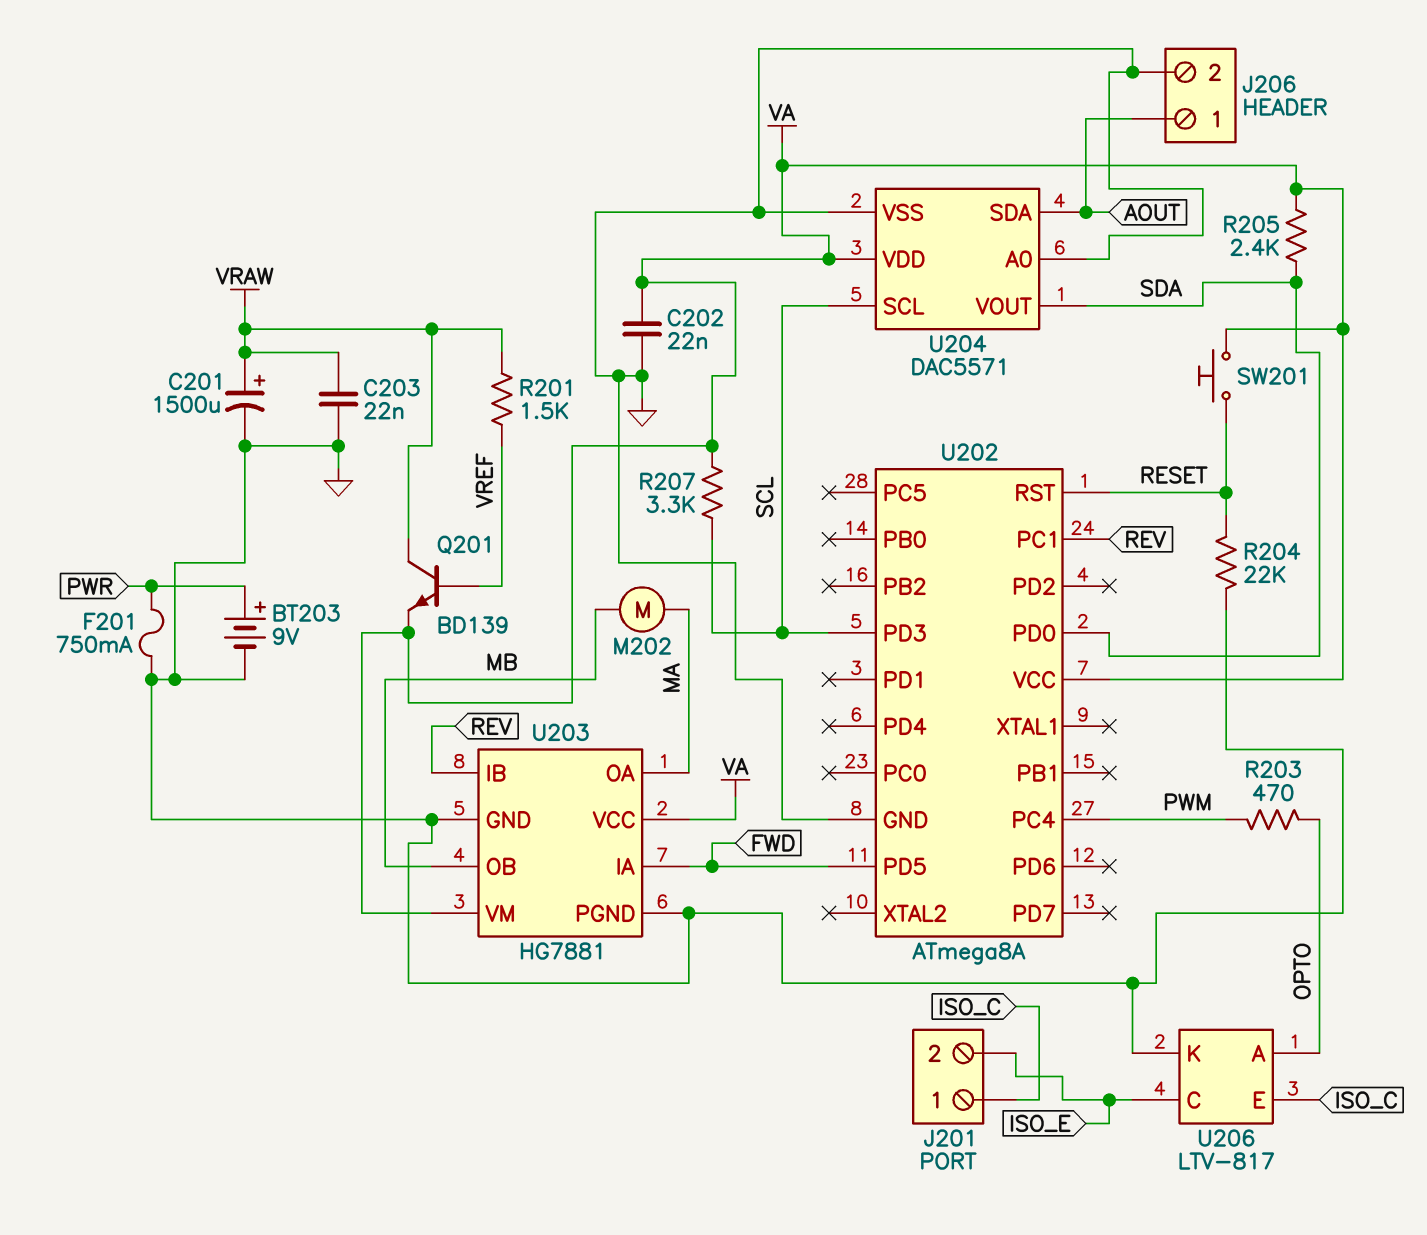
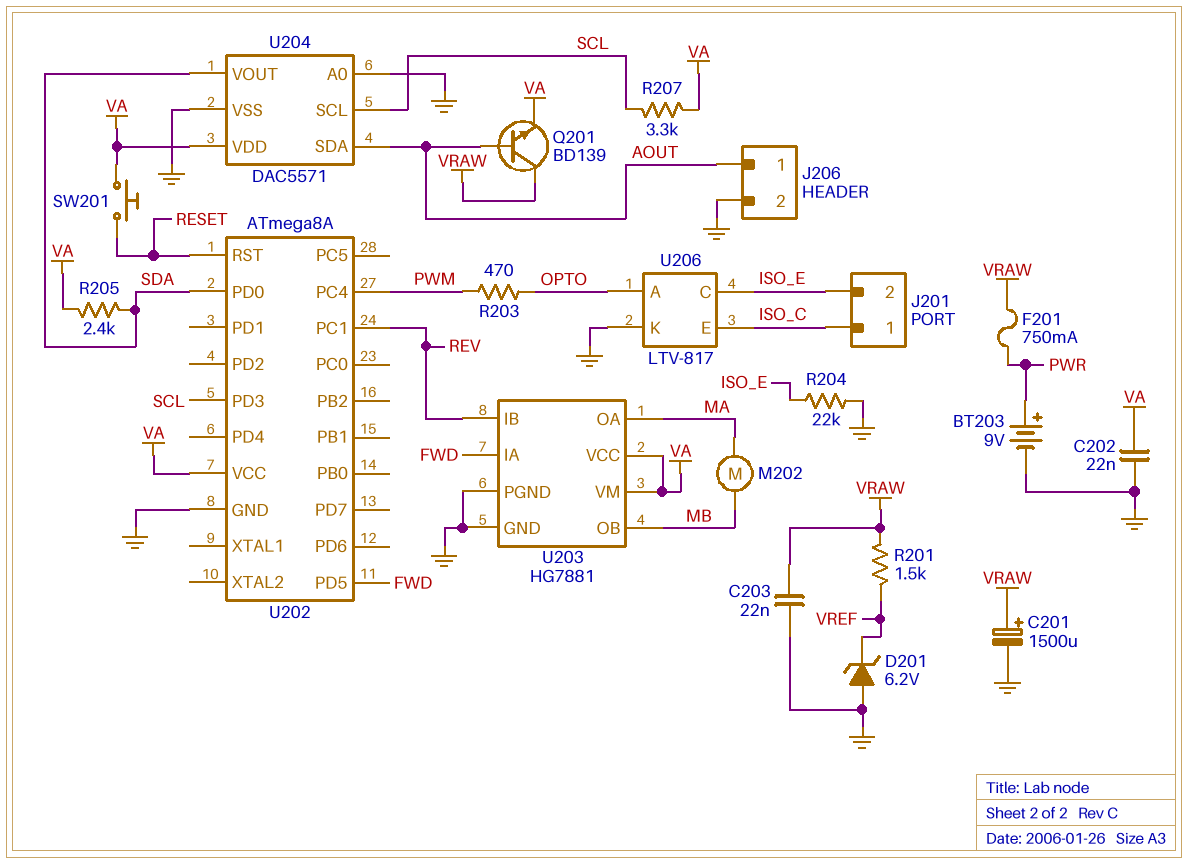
D201: none -> zener 6.2V (A GND, K VREF)
F201: 750mA (GND, PWR) -> 750mA (PWR, VRAW)
Q201: NPN BD139 (B VREF, C VRAW, E VA) -> NPN BD139 (B AOUT, C VRAW, E VA)
R204: 22k (GND, RESET) -> 22k (GND, ISO_E)

